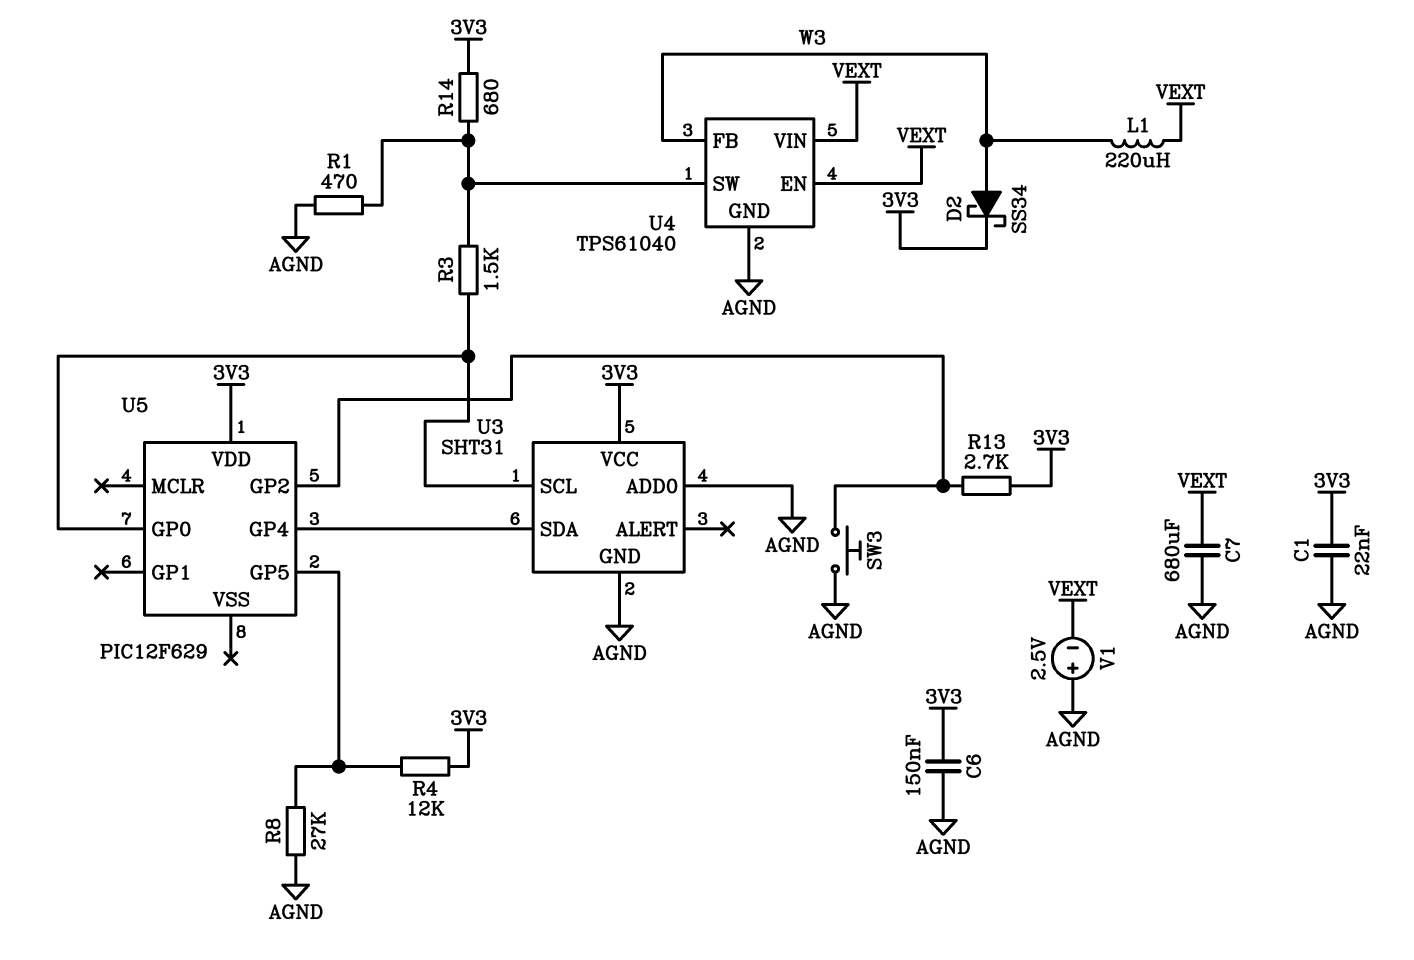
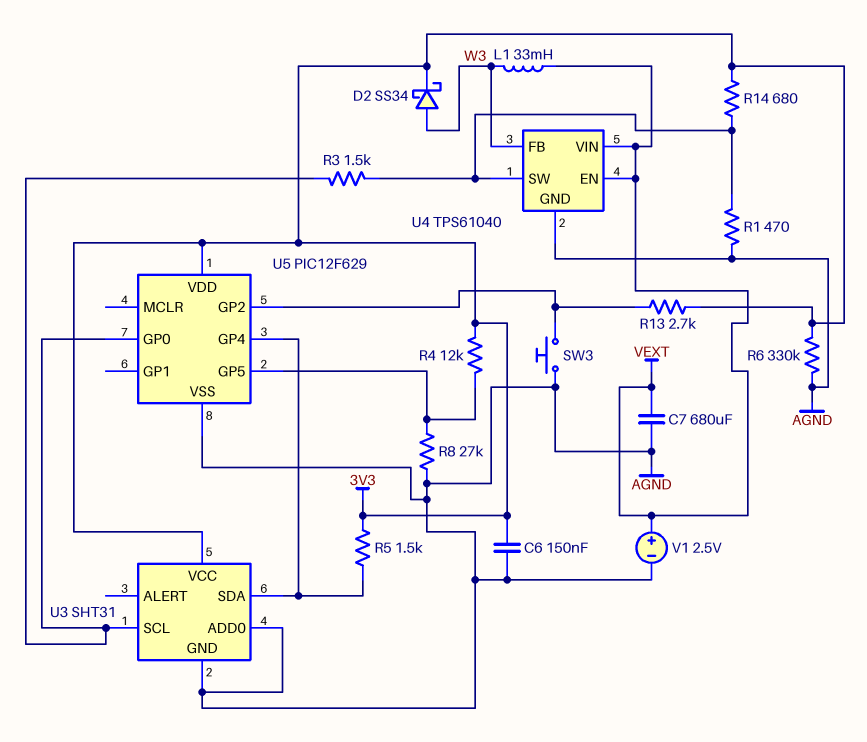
C1: 22nF (3V3, AGND) -> none
L1: 220uH (VEXT, W3) -> 33mH (VEXT, W3)
R5: none -> 1.5k (3V3, U3/SDA)
R6: none -> 330k (3V3, AGND)
U5 pin VSS: none -> AGND
V1: 2.5V (plus AGND, minus VEXT) -> 2.5V (plus VEXT, minus AGND)

